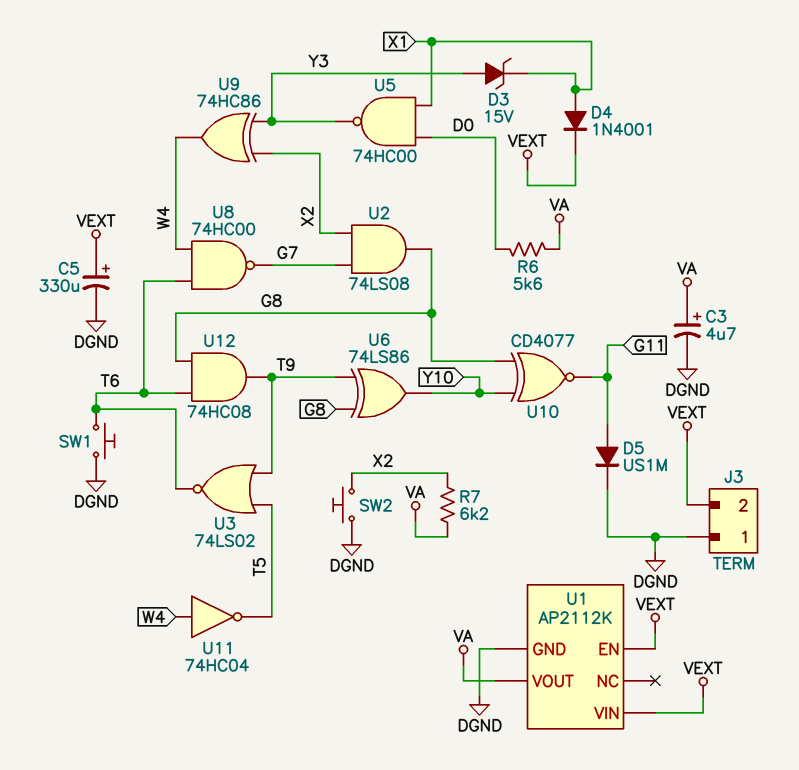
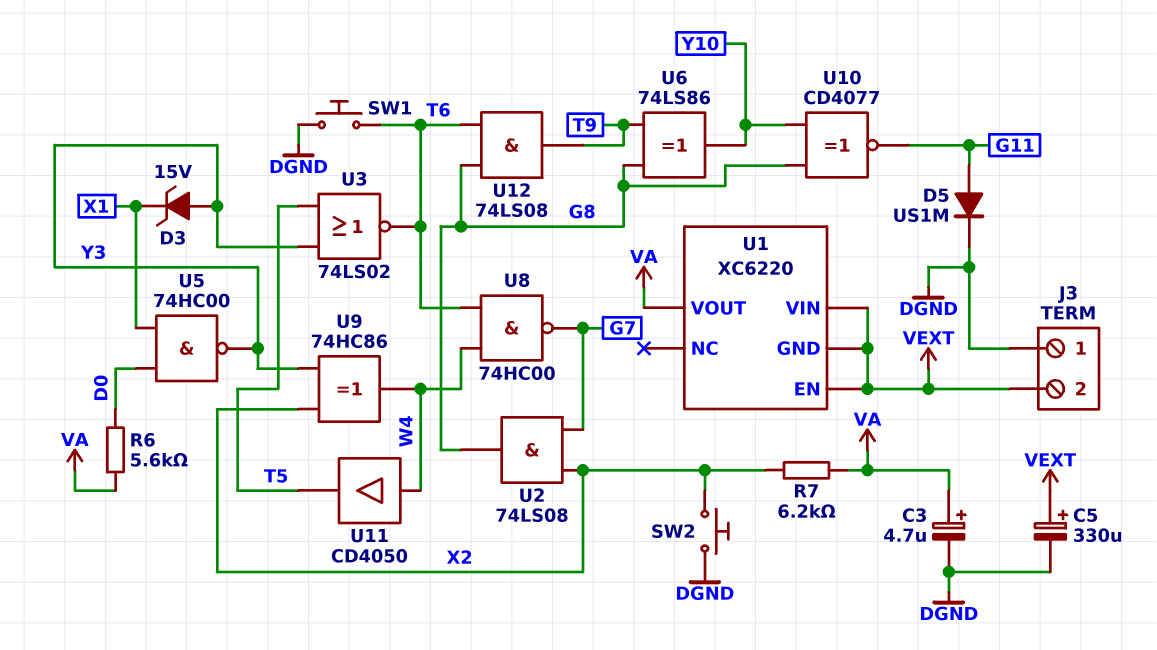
D4: diode 1N4001 (A X1, K VEXT) -> none
U1: AP2112K -> XC6220
U1 pin GND: DGND -> VEXT
U3: NOR 74LS02 (in T5, in T9, out T6) -> NOR 74LS02 (in T5, in Y3, out T6)
U11: NOT 74HC04 (in W4, out T5) -> buffer CD4050 (in W4, out T5)
U12: AND 74HC08 (in G8, in T6, out T9) -> AND 74LS08 (in G8, in T6, out T9)

